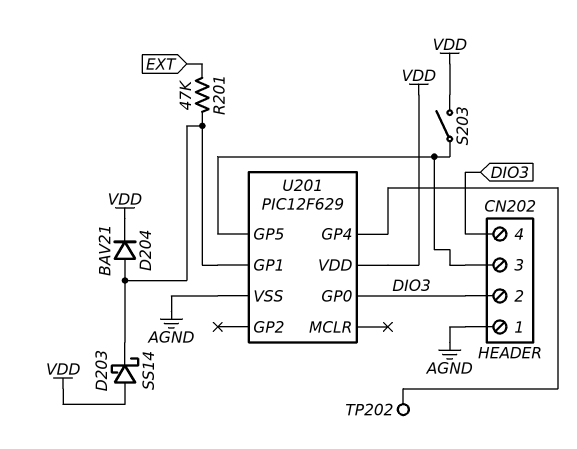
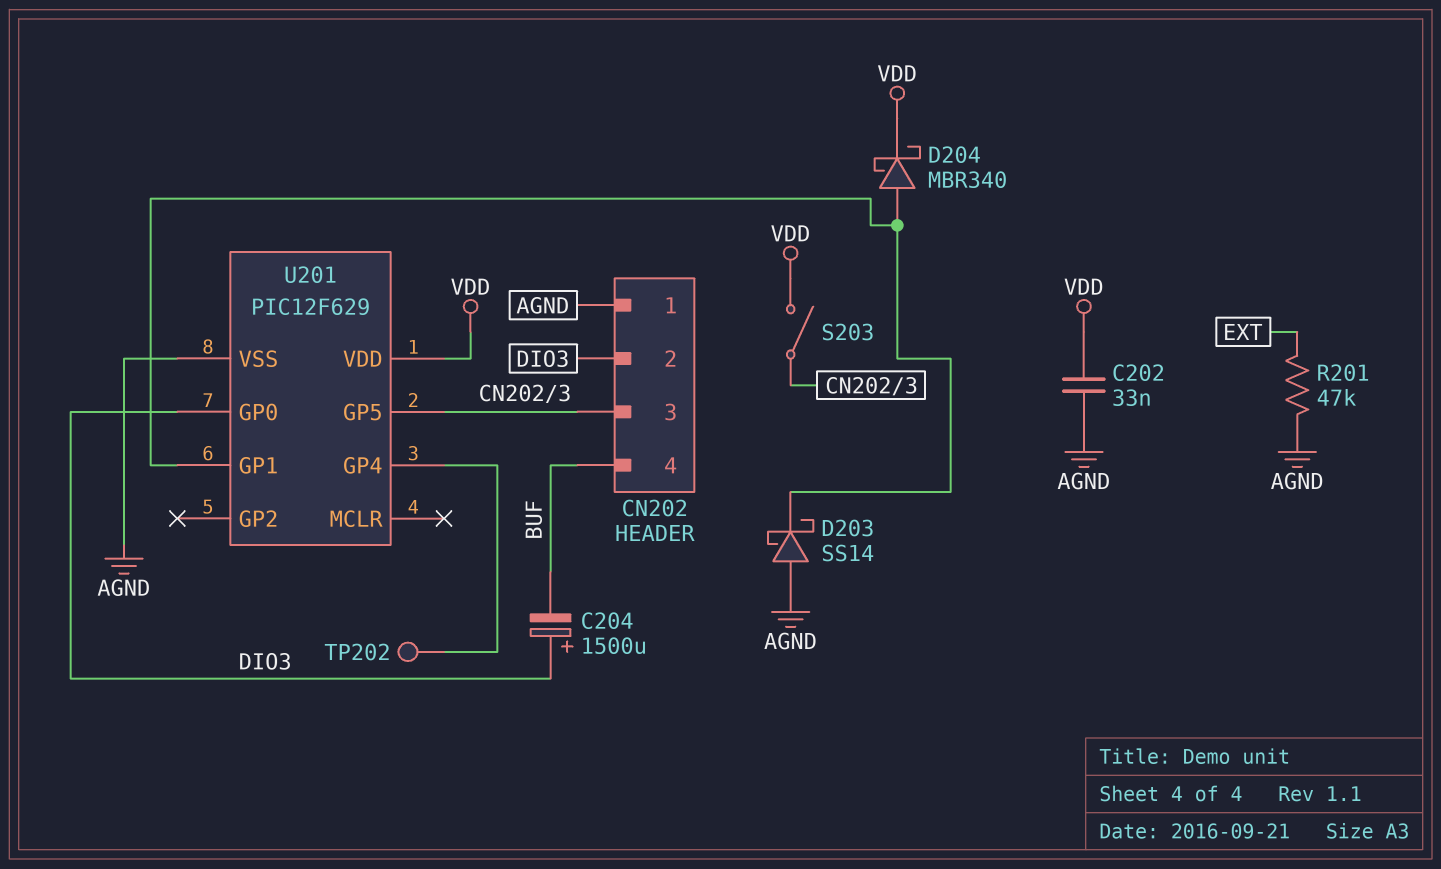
C202: none -> 33nF (AGND, VDD)
C204: none -> 1500uF (plus DIO3, minus BUF)
CN202 pin 4: DIO3 -> BUF
D203: schottky SS14 (A VDD, K U201/GP1) -> schottky SS14 (A AGND, K U201/GP1)
D204: diode BAV21 (A U201/GP1, K VDD) -> schottky MBR340 (A U201/GP1, K VDD)
R201: 47k (EXT, U201/GP1) -> 47k (AGND, EXT)

